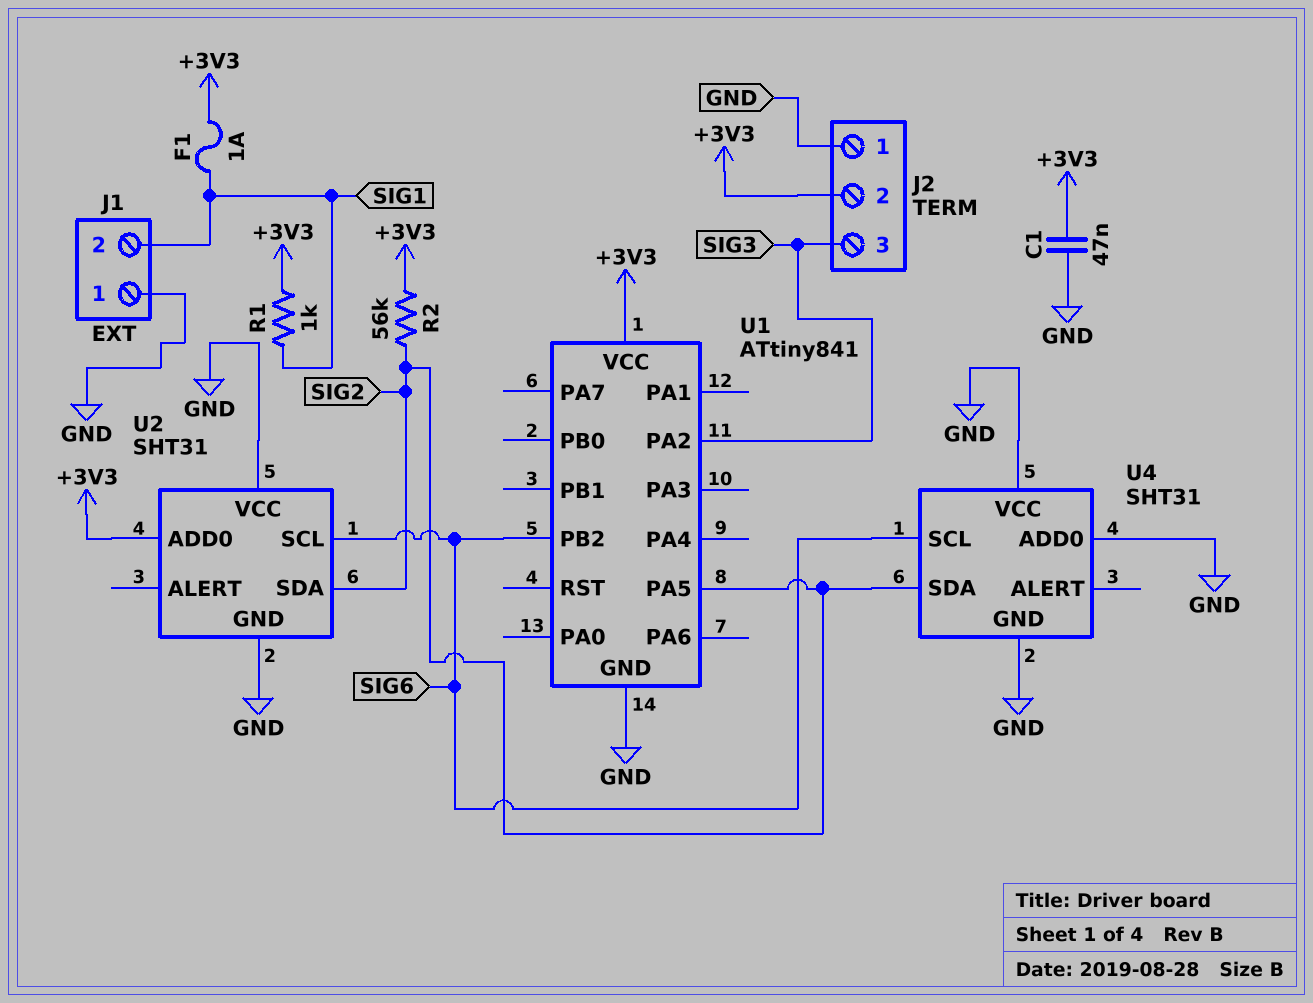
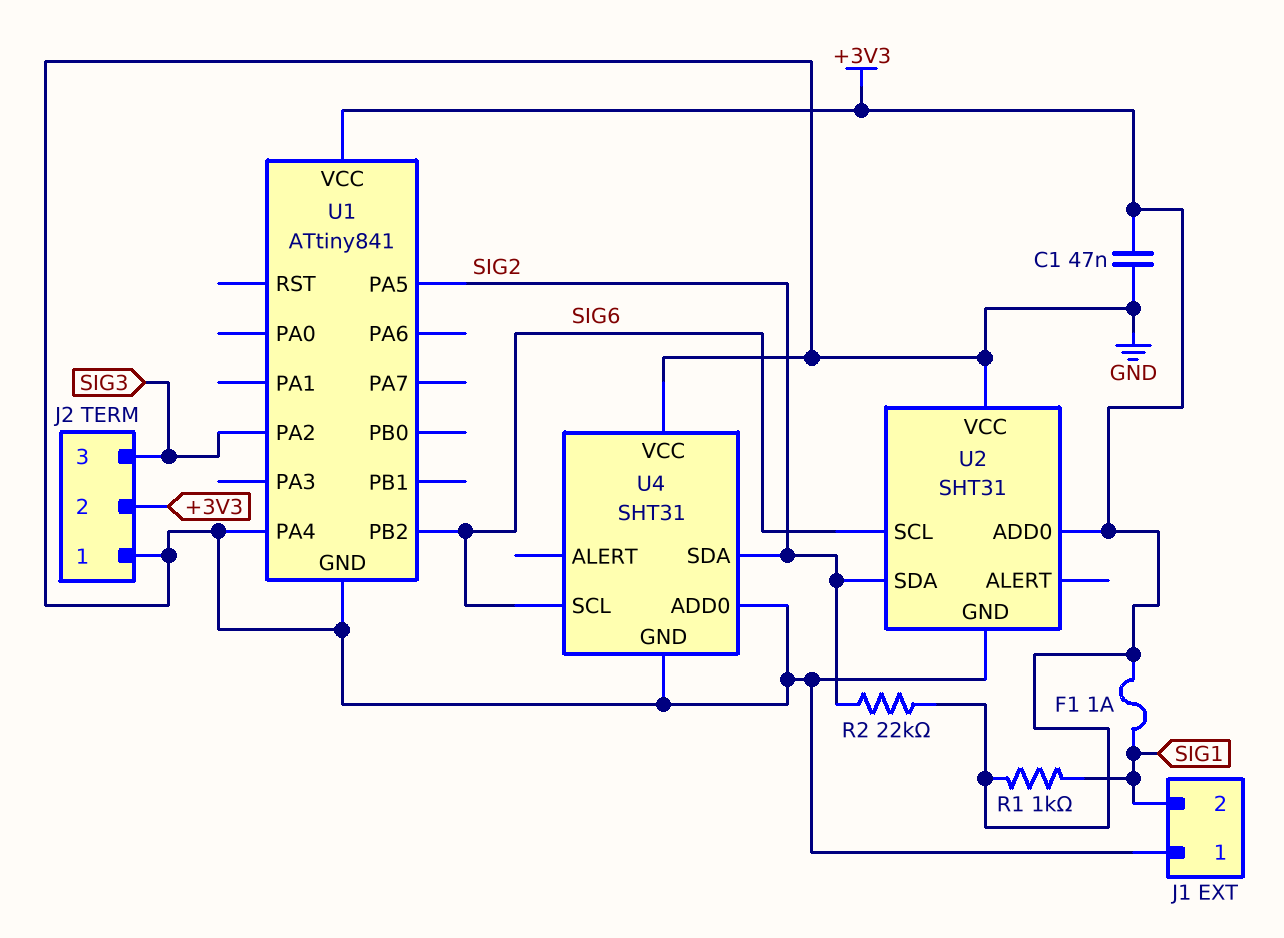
R2: 56k (+3V3, SIG2) -> 22k (+3V3, SIG2)
U1 pin PA4: none -> GND

